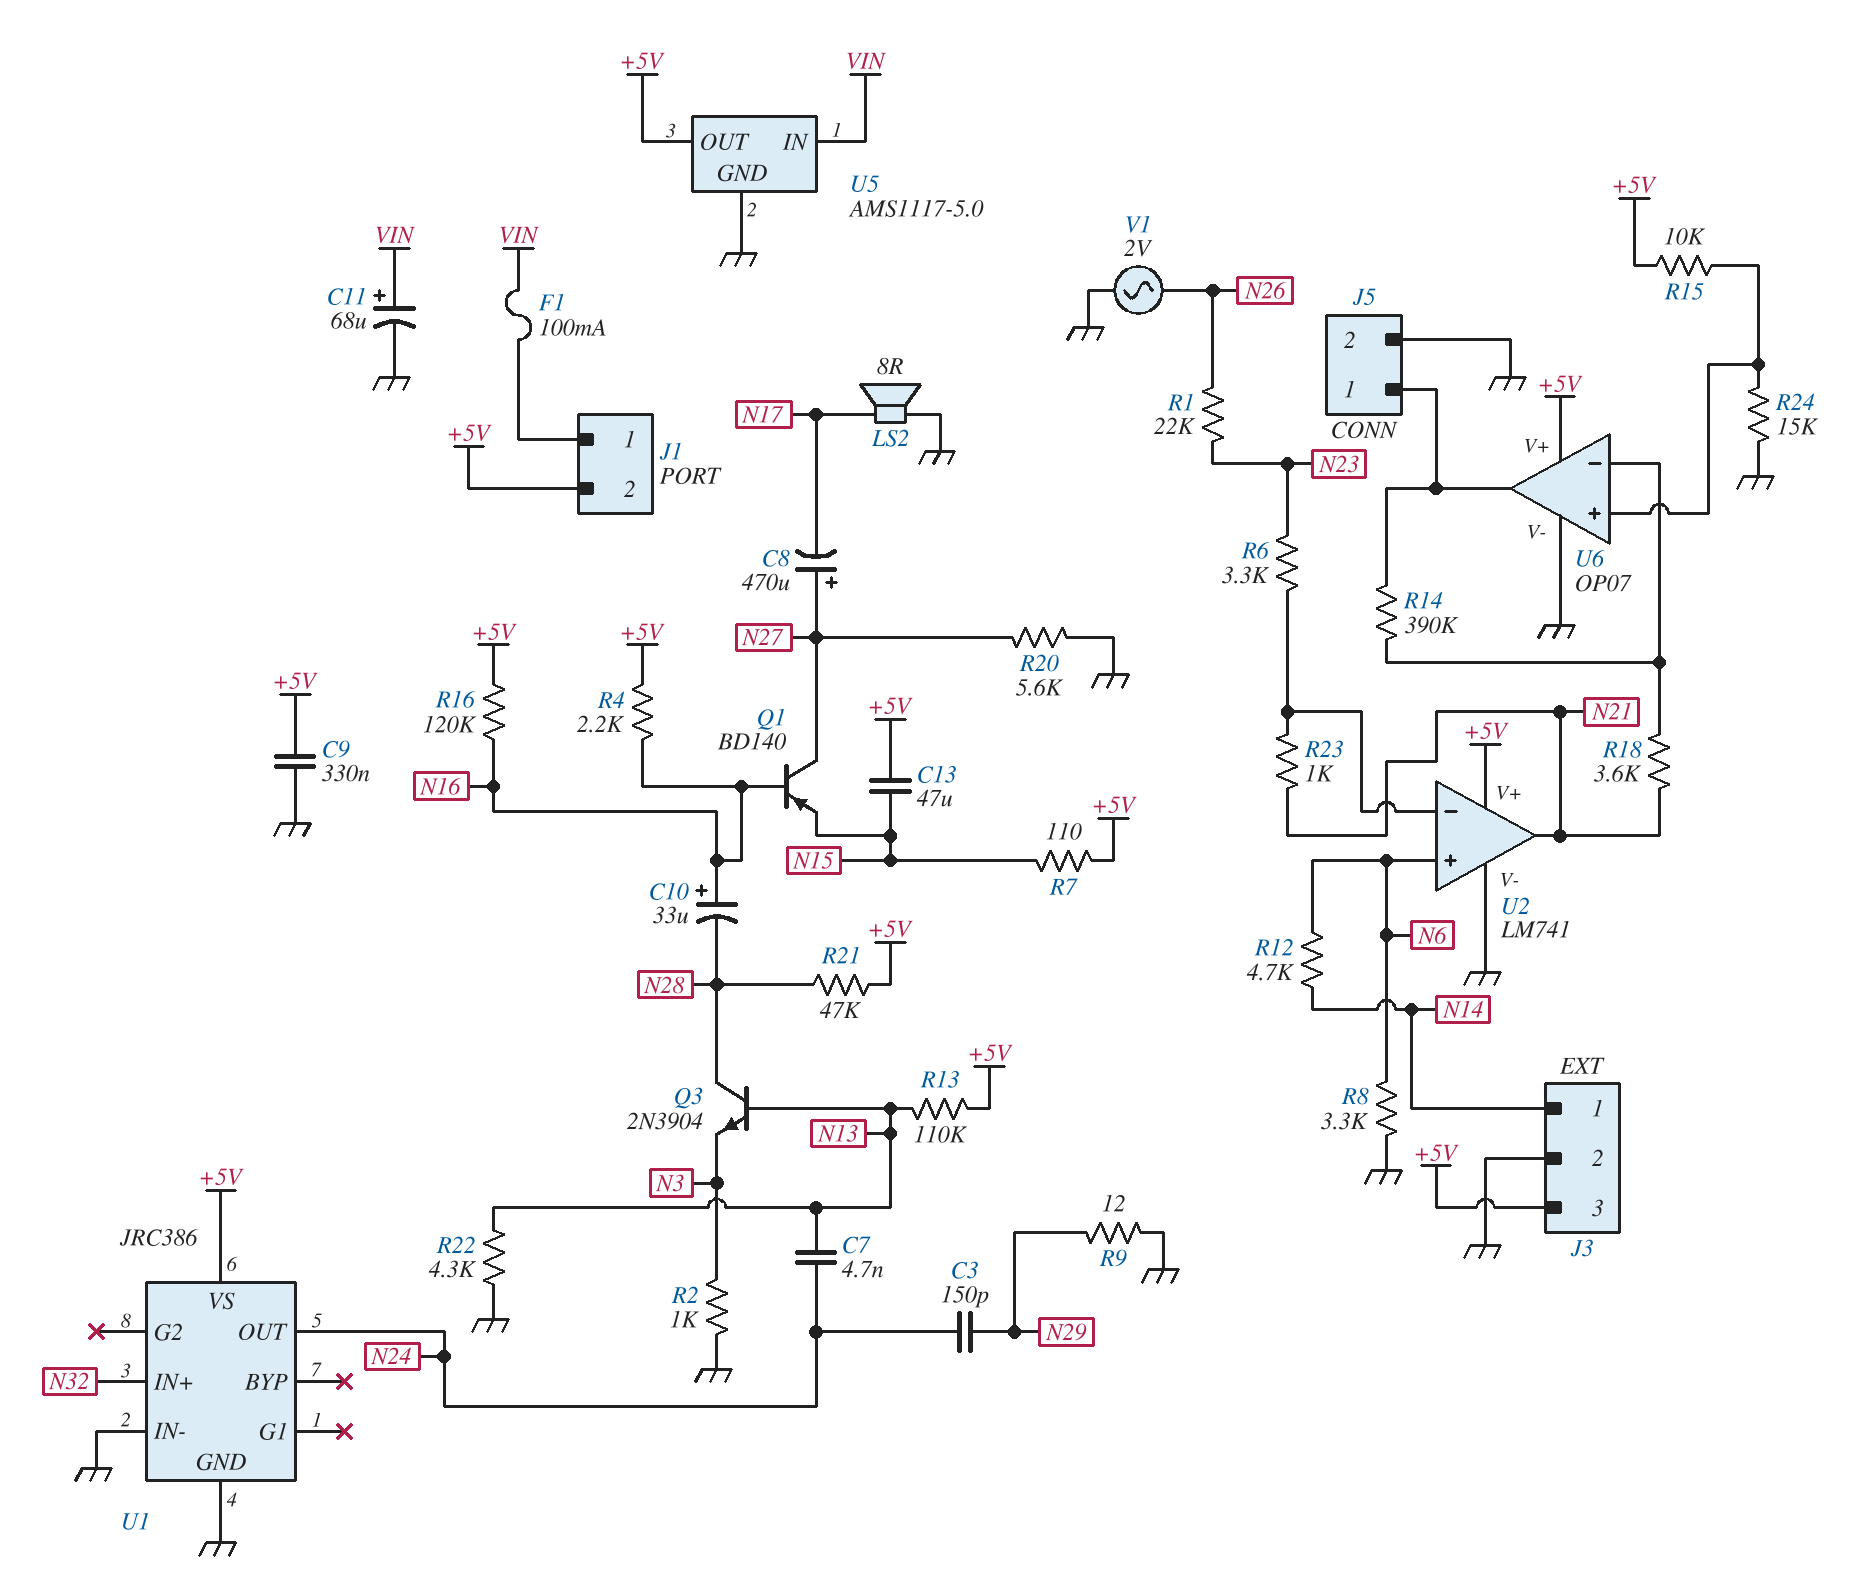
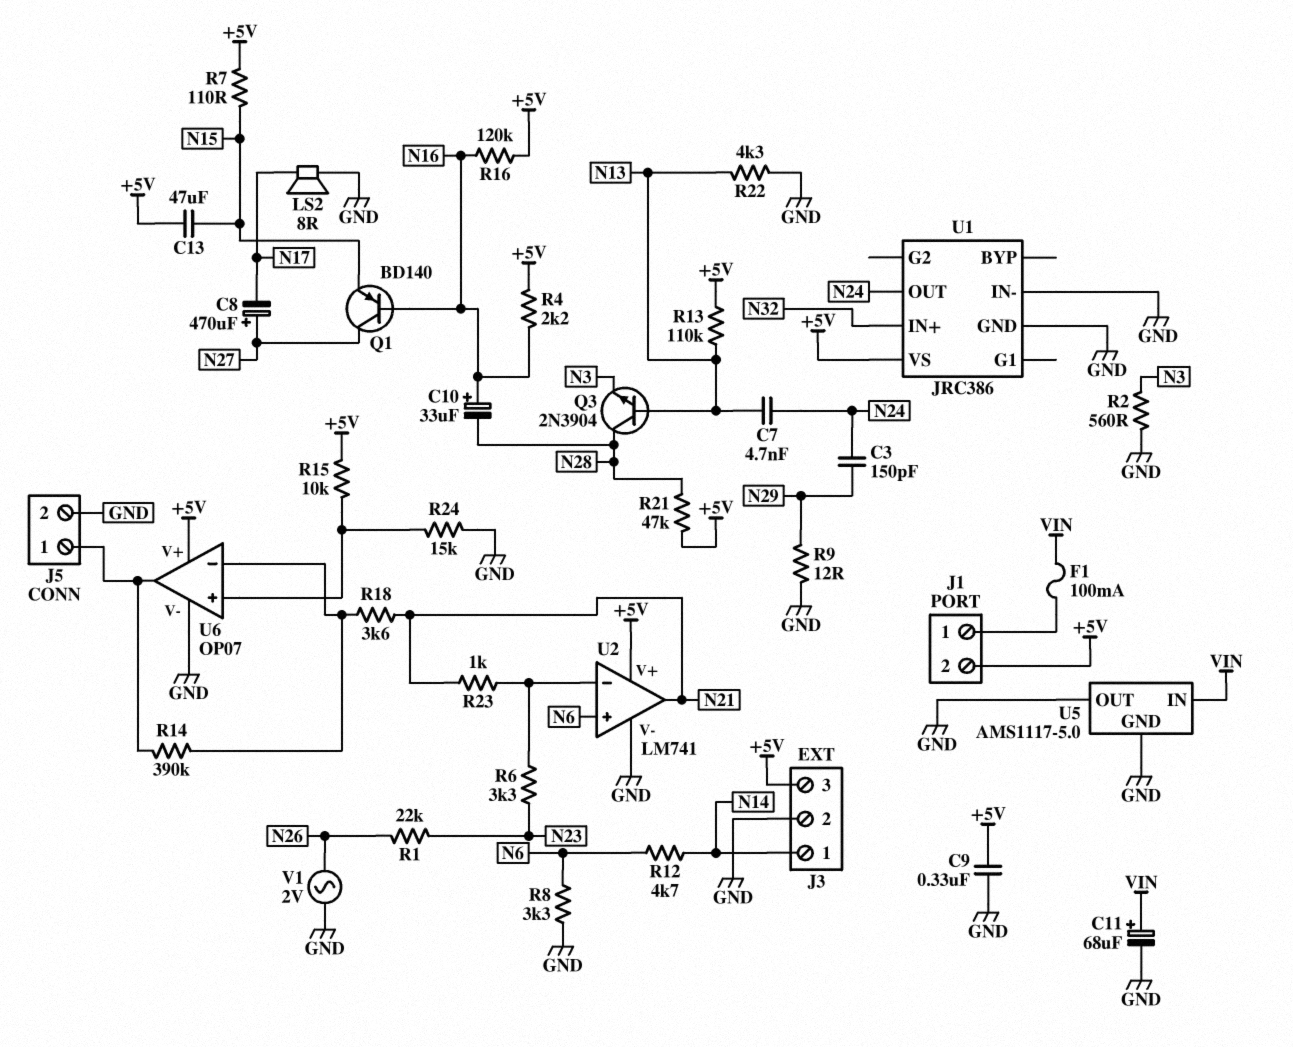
R2: 1k (GND, N3) -> 560 (GND, N3)
R20: 5.6k (GND, N27) -> none
U5 pin OUT: +5V -> GND

